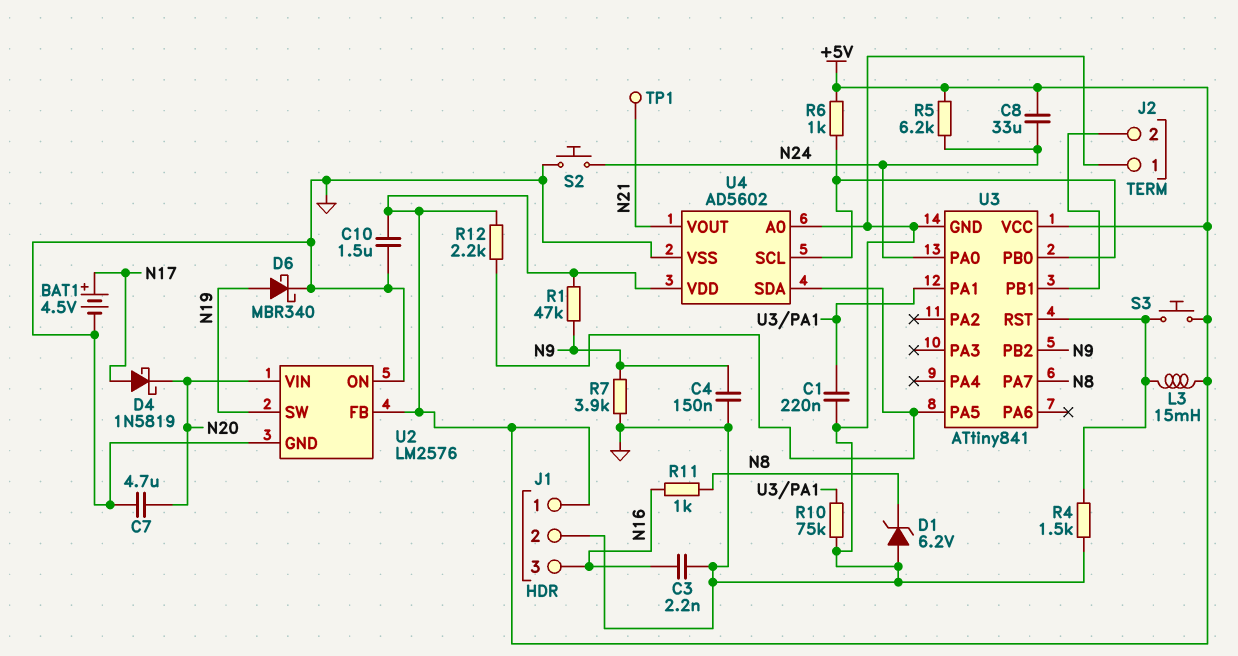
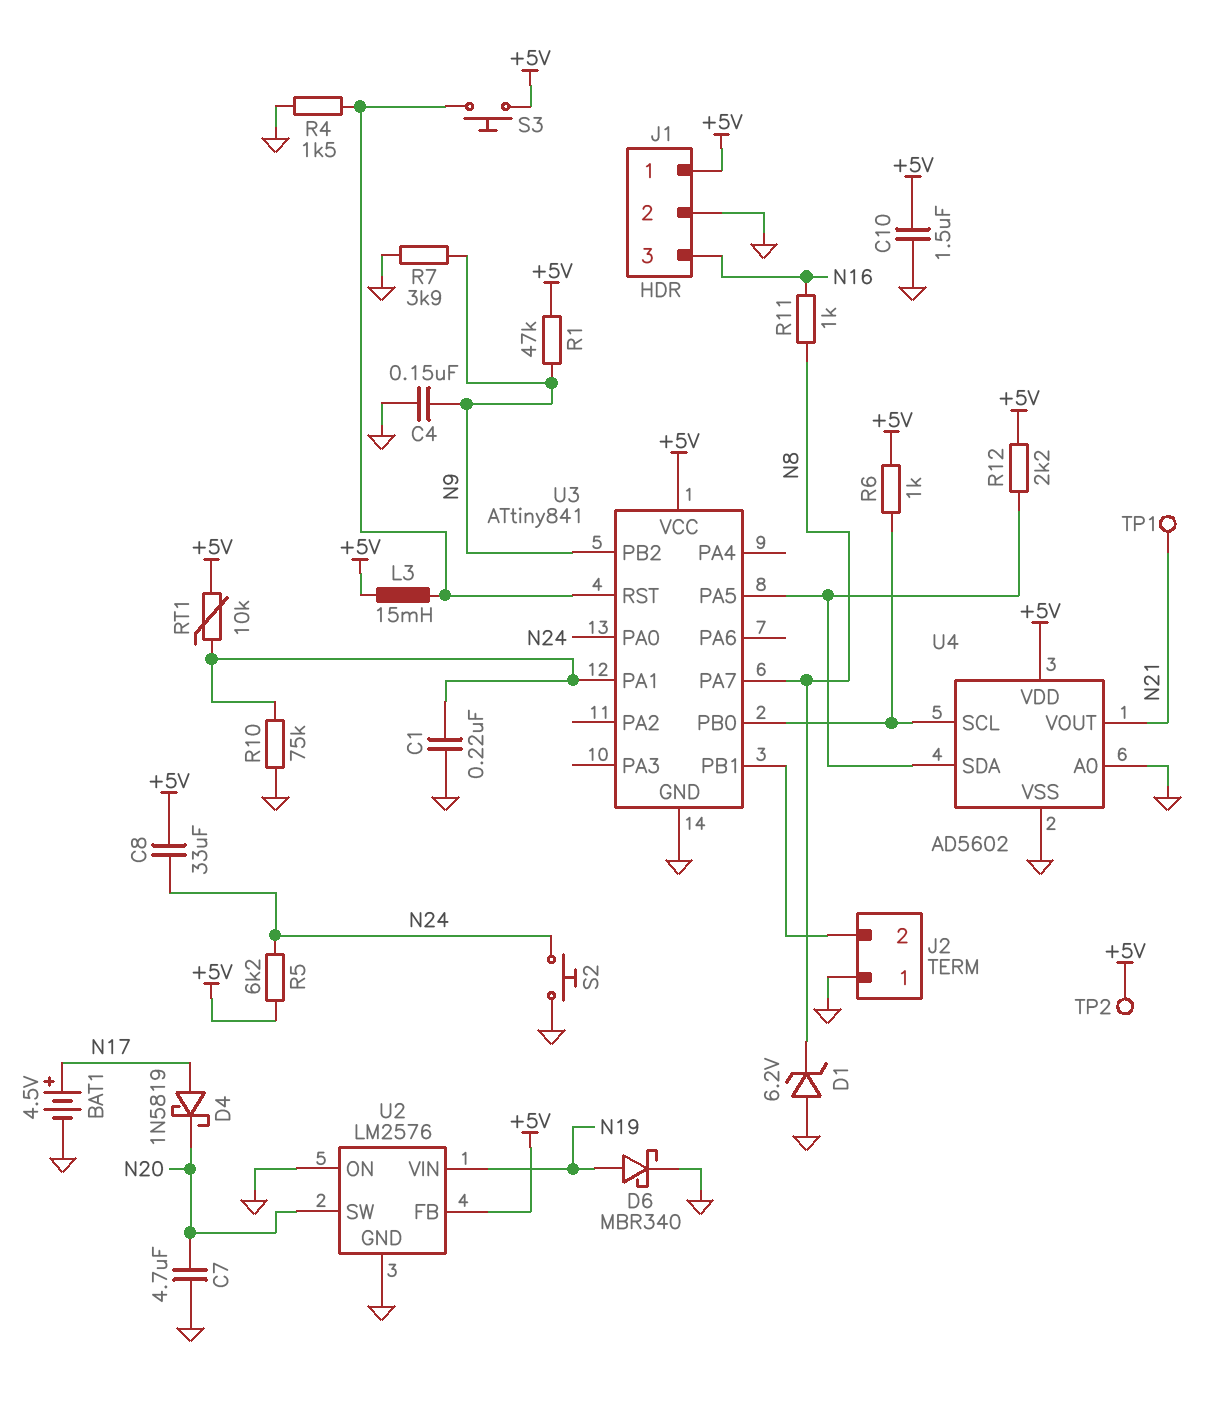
C3: 2.2nF (GND, N16) -> none
RT1: none -> 10k (+5V, U3/PA1)
TP2: none -> test point (+5V)
U2 pin SW: N19 -> N20
U2 pin VIN: N20 -> N19

